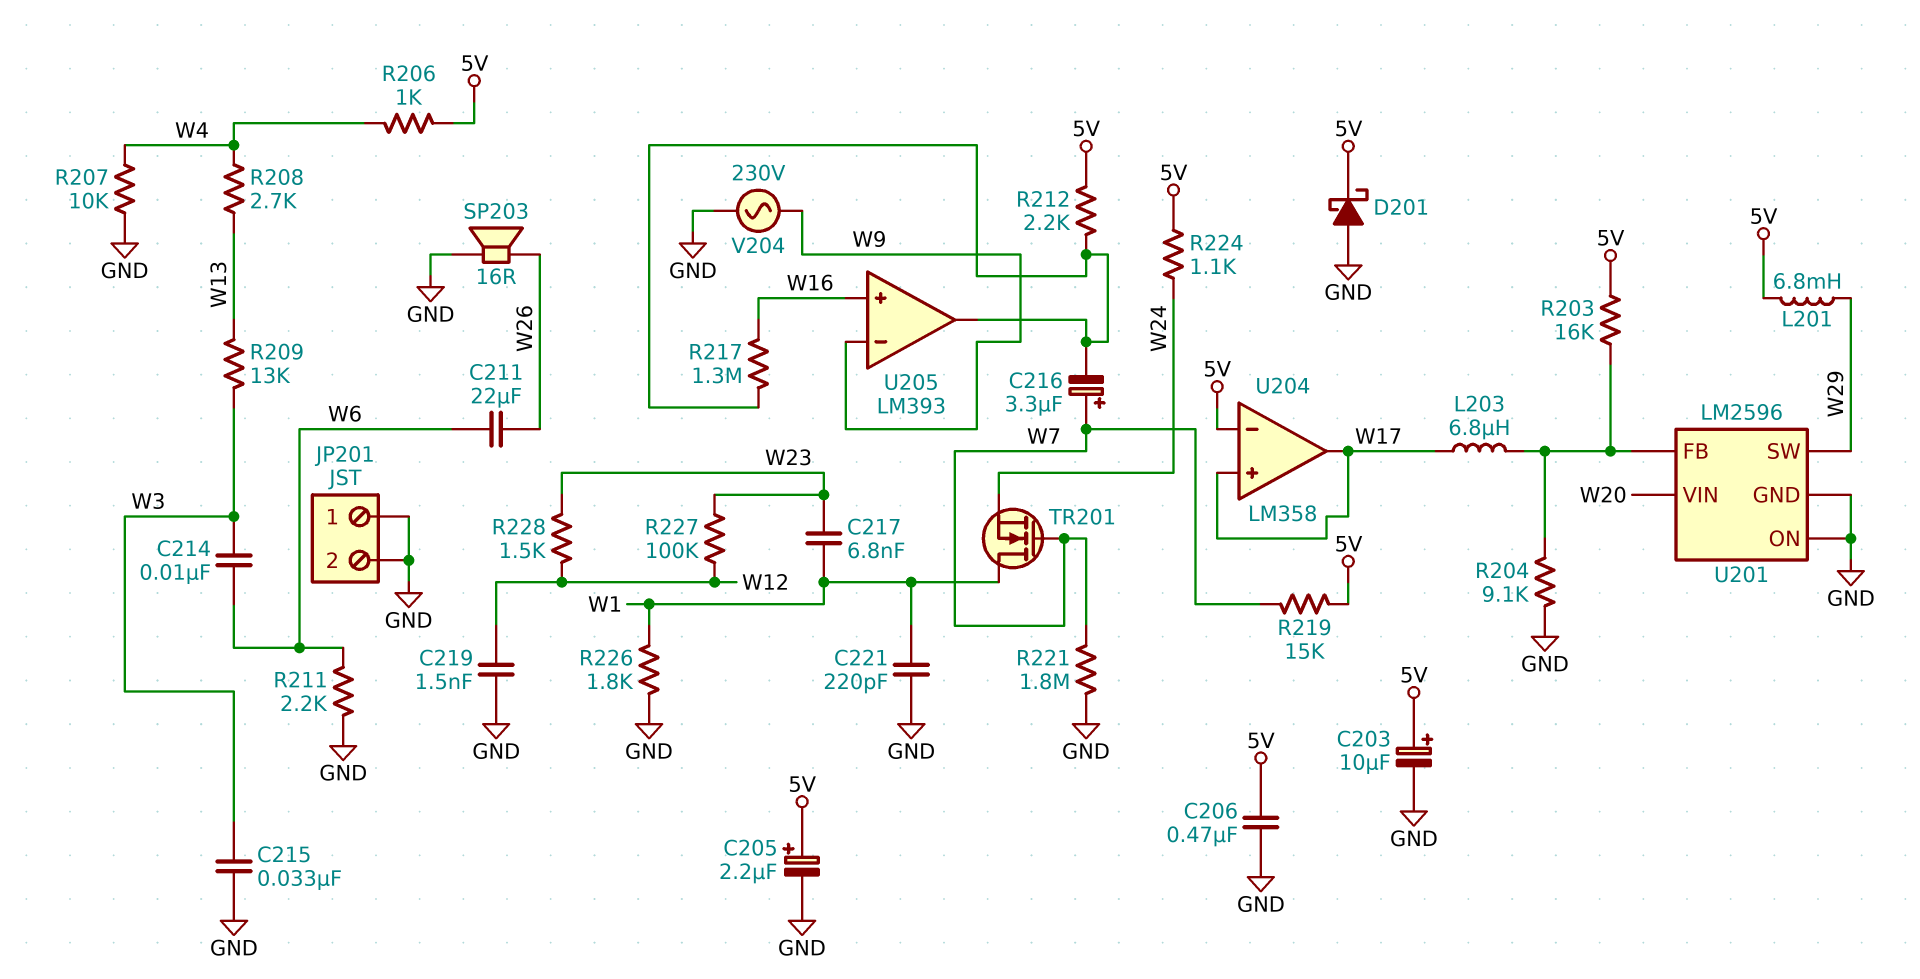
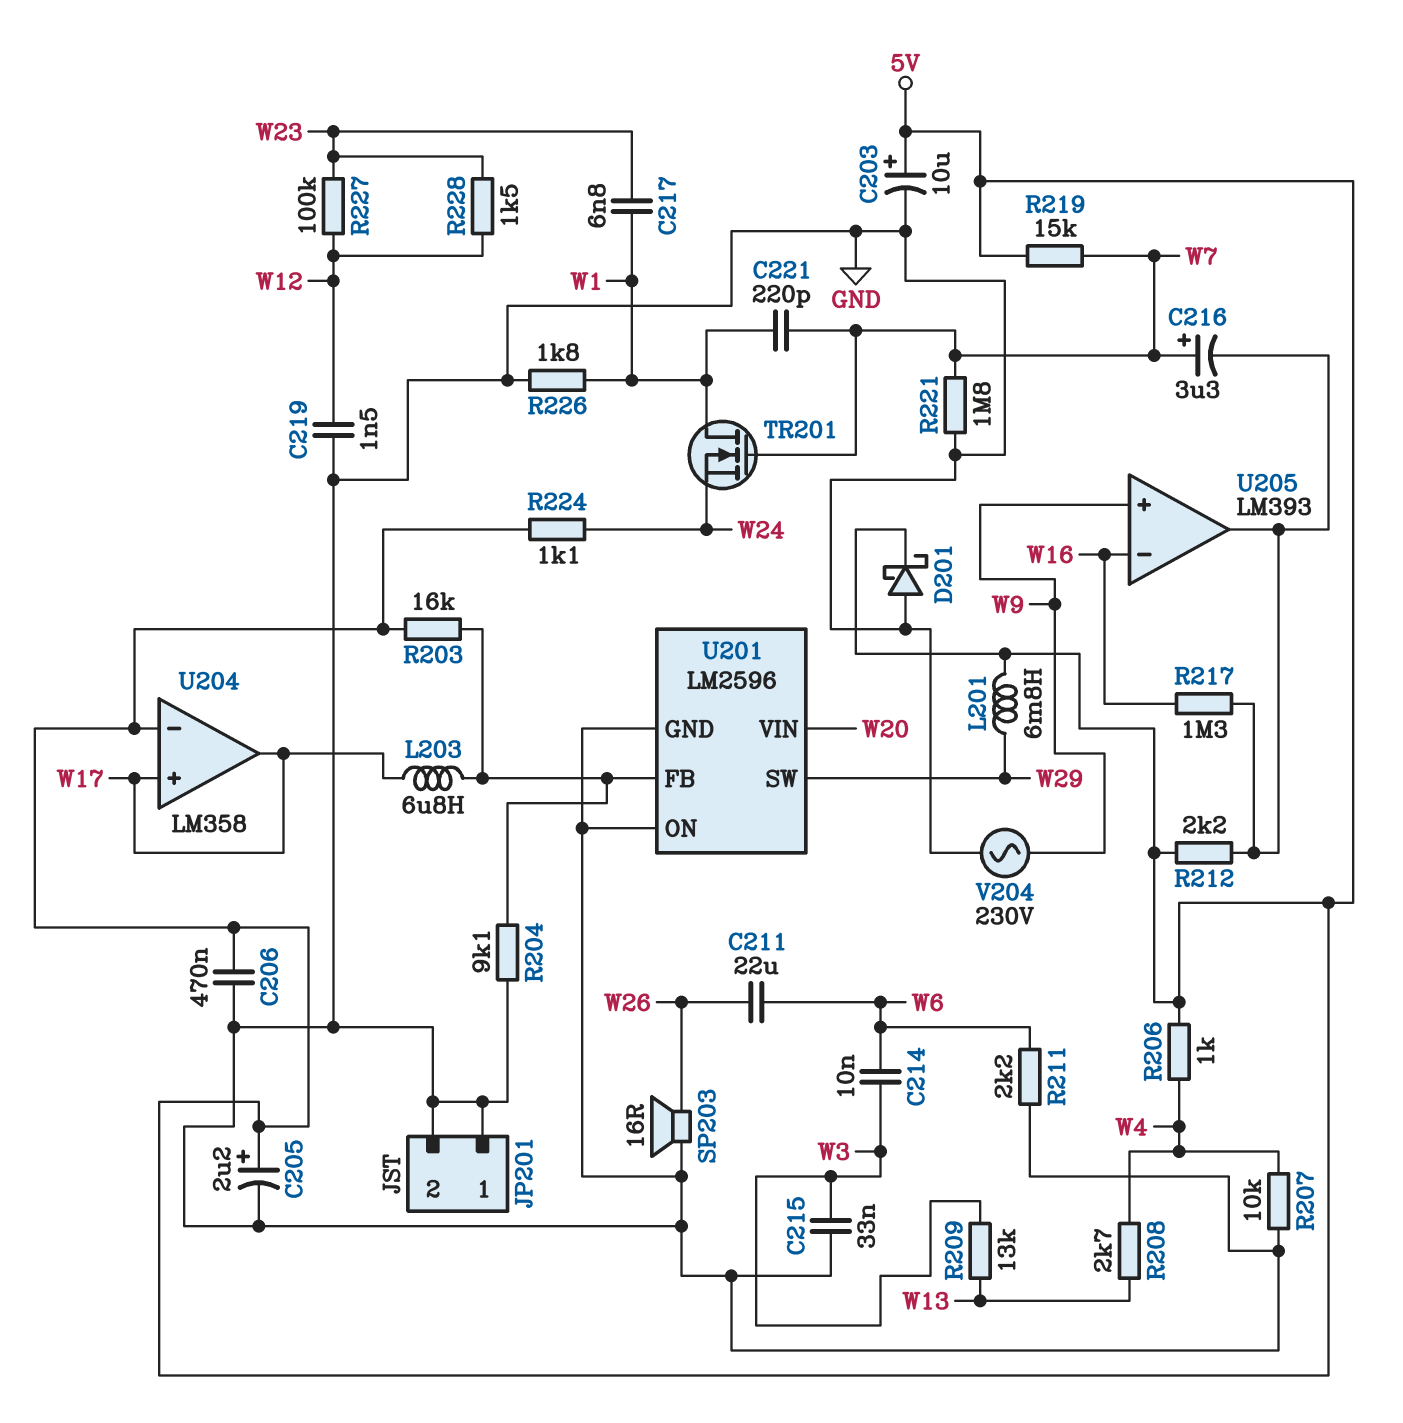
C221: 220pF (GND, W1) -> 220pF (W1, W7)
U205 pin in+: W16 -> W9
U205 pin in-: W9 -> W16

